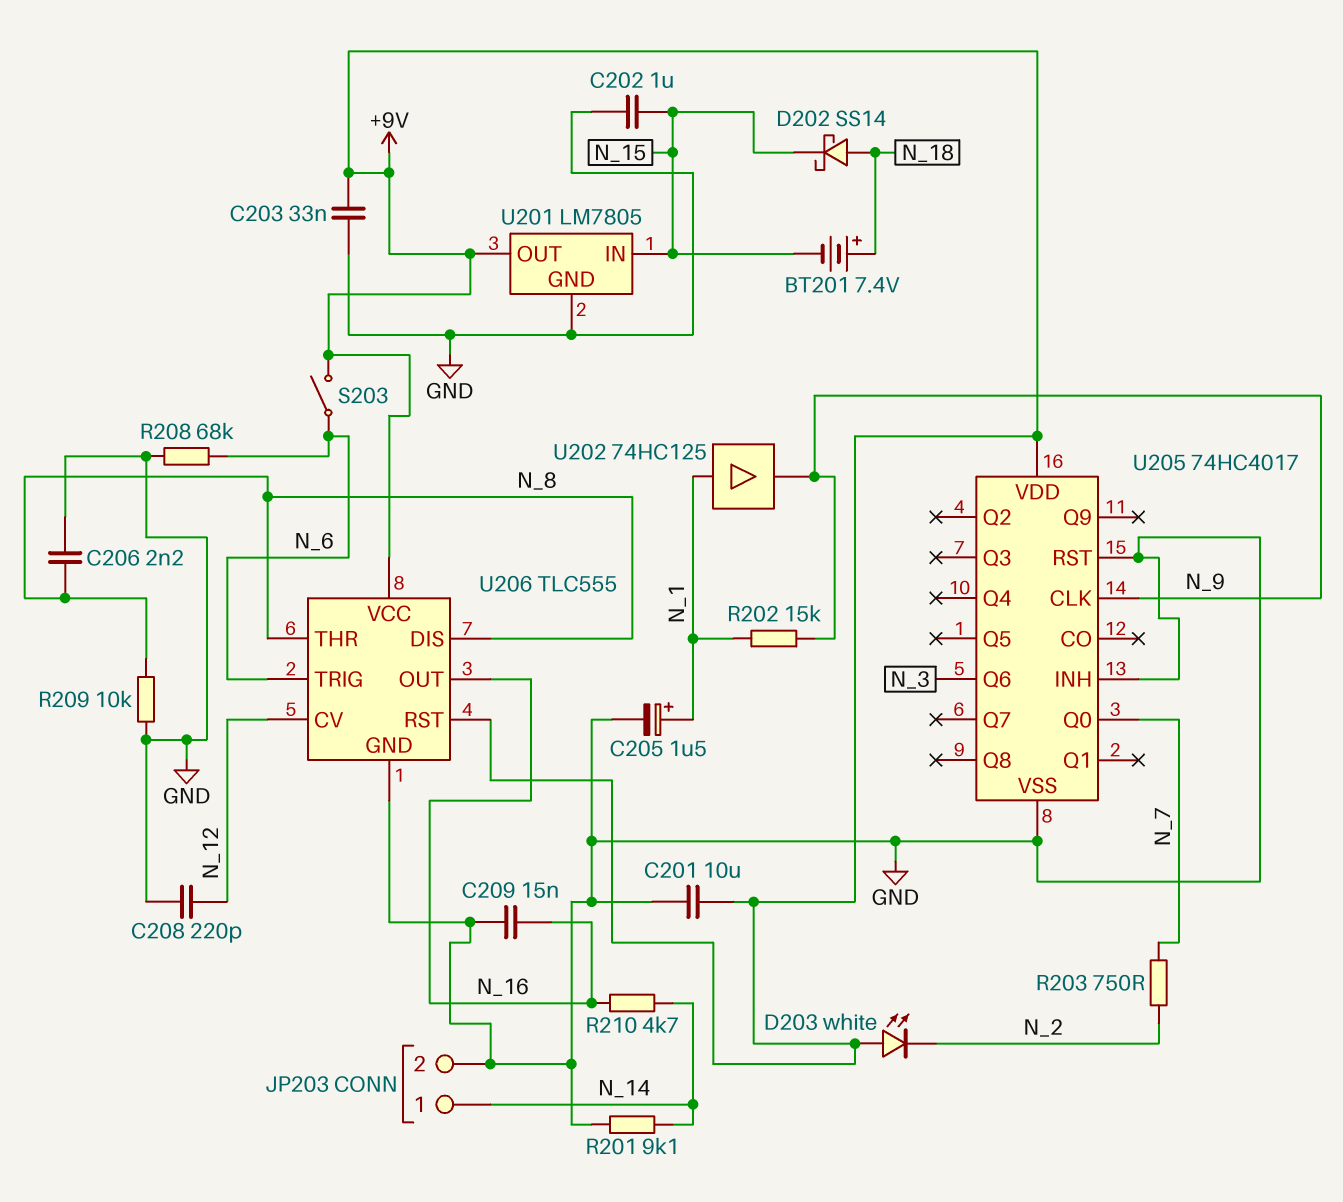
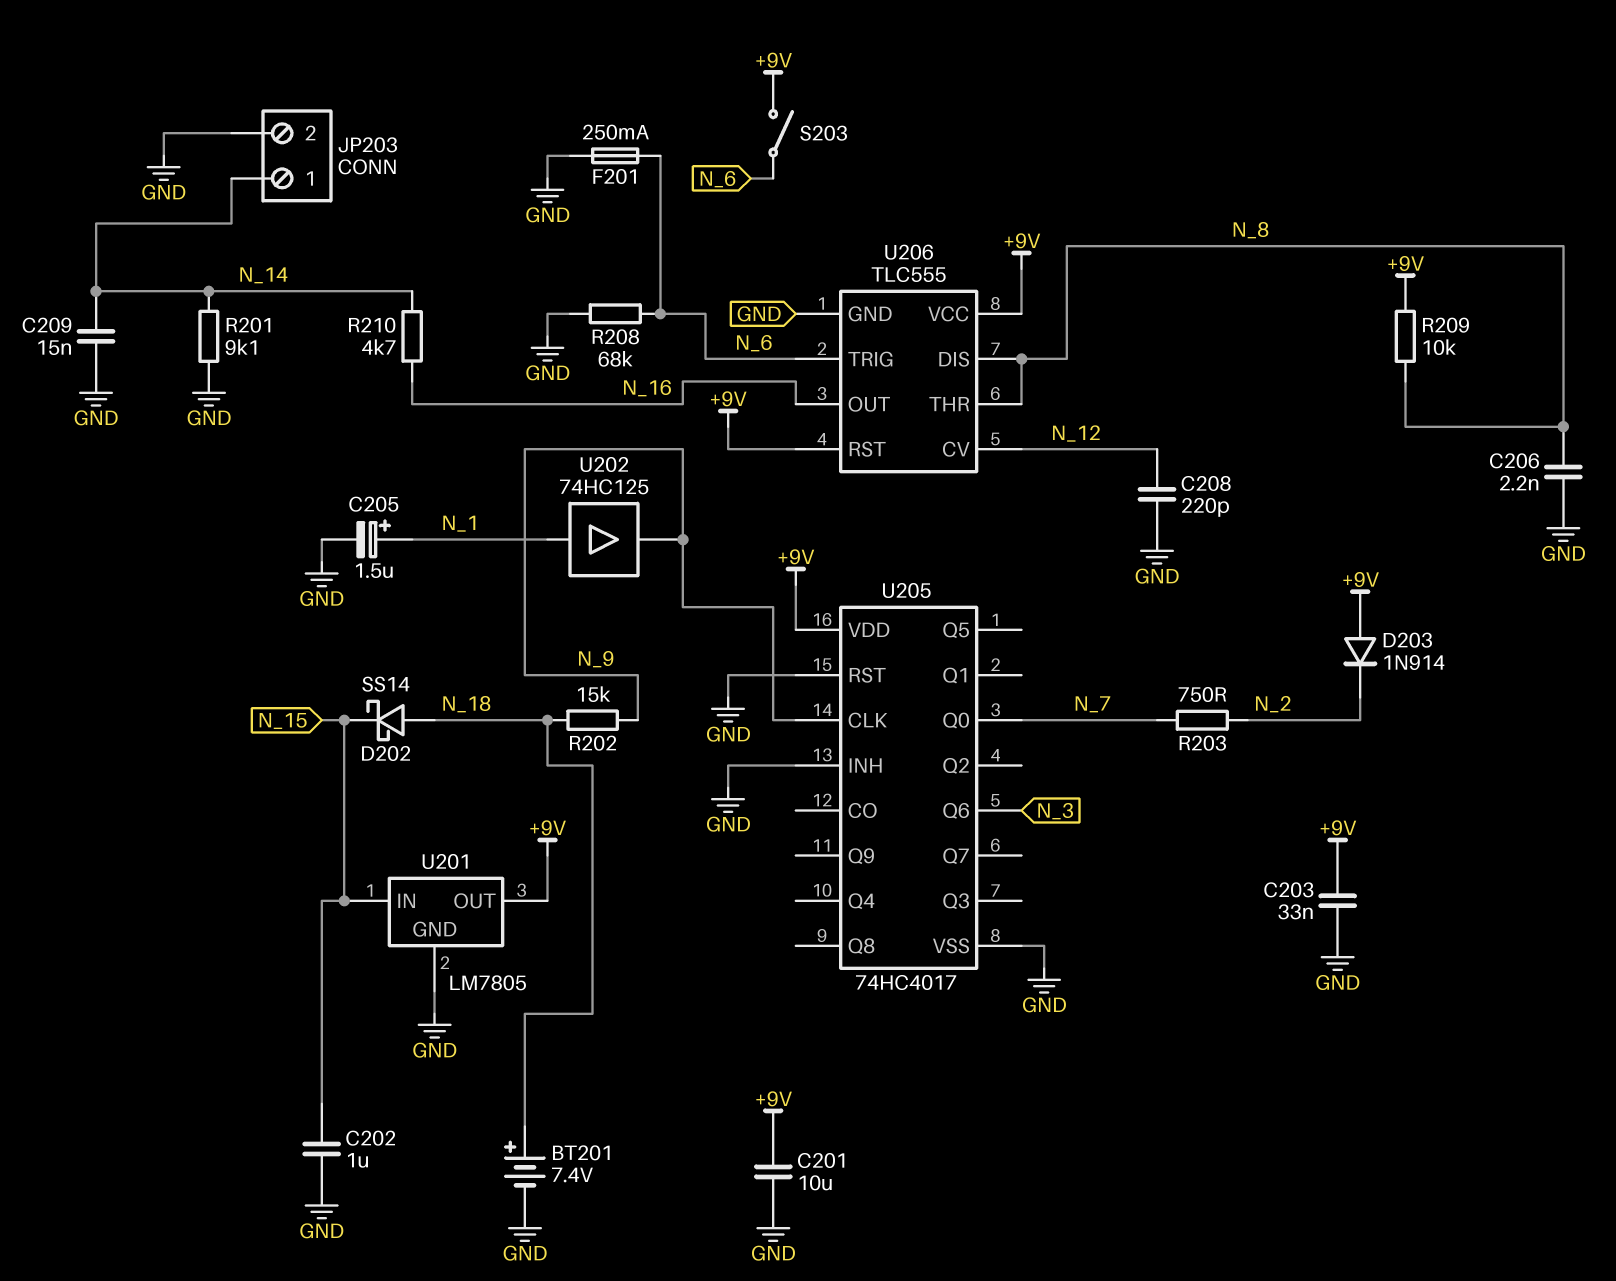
BT201: 7.4V (plus N_18, minus N_15) -> 7.4V (plus N_18, minus GND)
C209: 15nF (GND, N_16) -> 15nF (GND, N_14)
D203: LED white (A +9V, K N_2) -> diode 1N914 (A +9V, K N_2)
F201: none -> 250mA (GND, N_6)
R202: 15k (N_1, N_9) -> 15k (N_9, N_18)
R209: 10k (GND, N_8) -> 10k (+9V, N_8)

